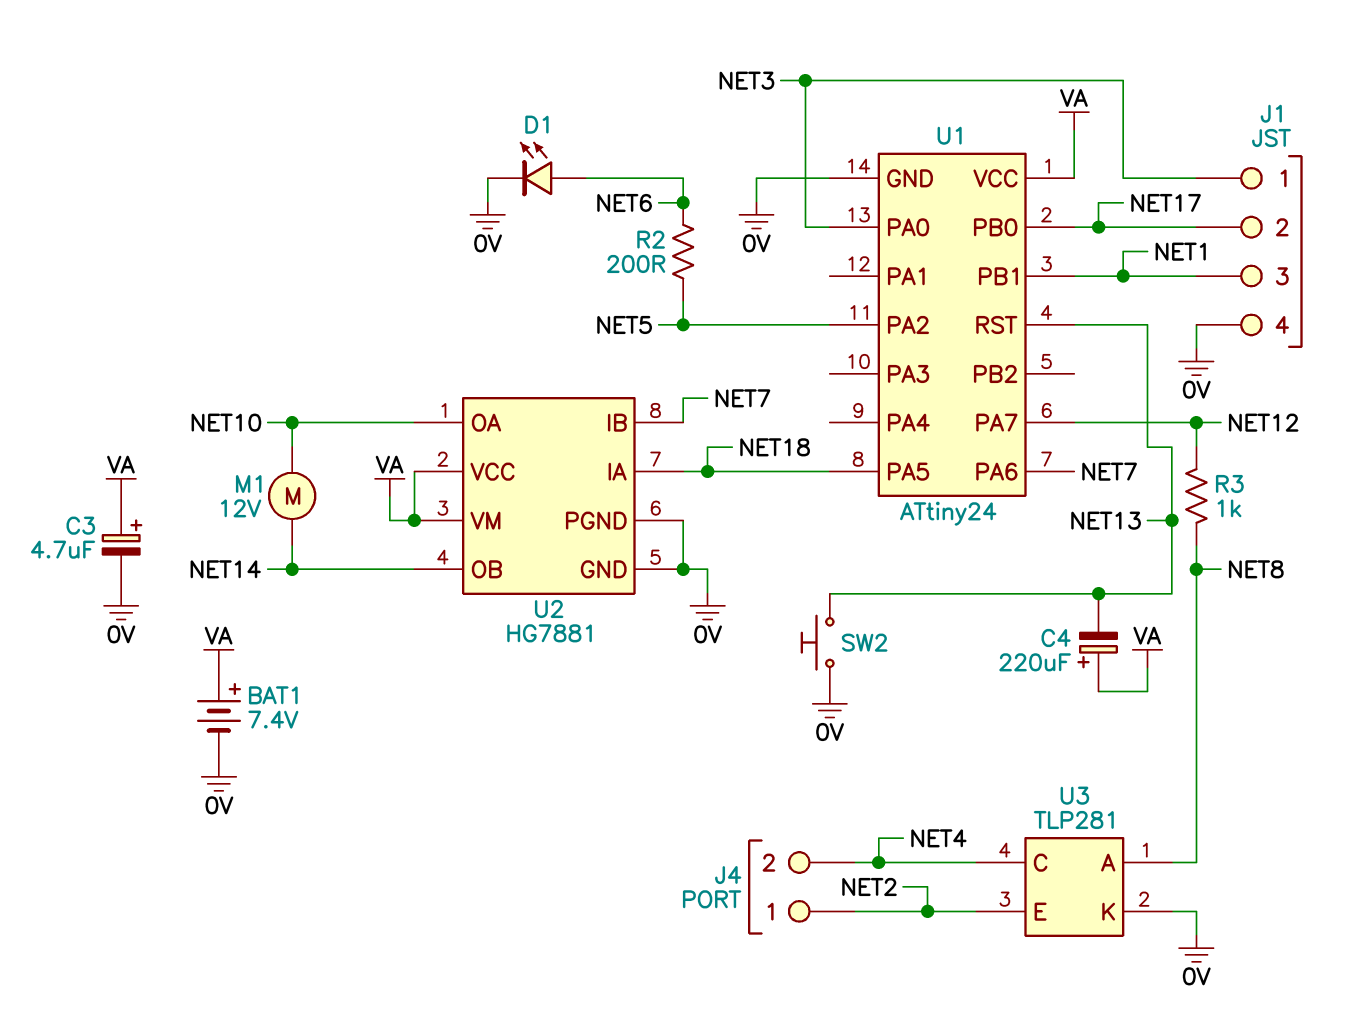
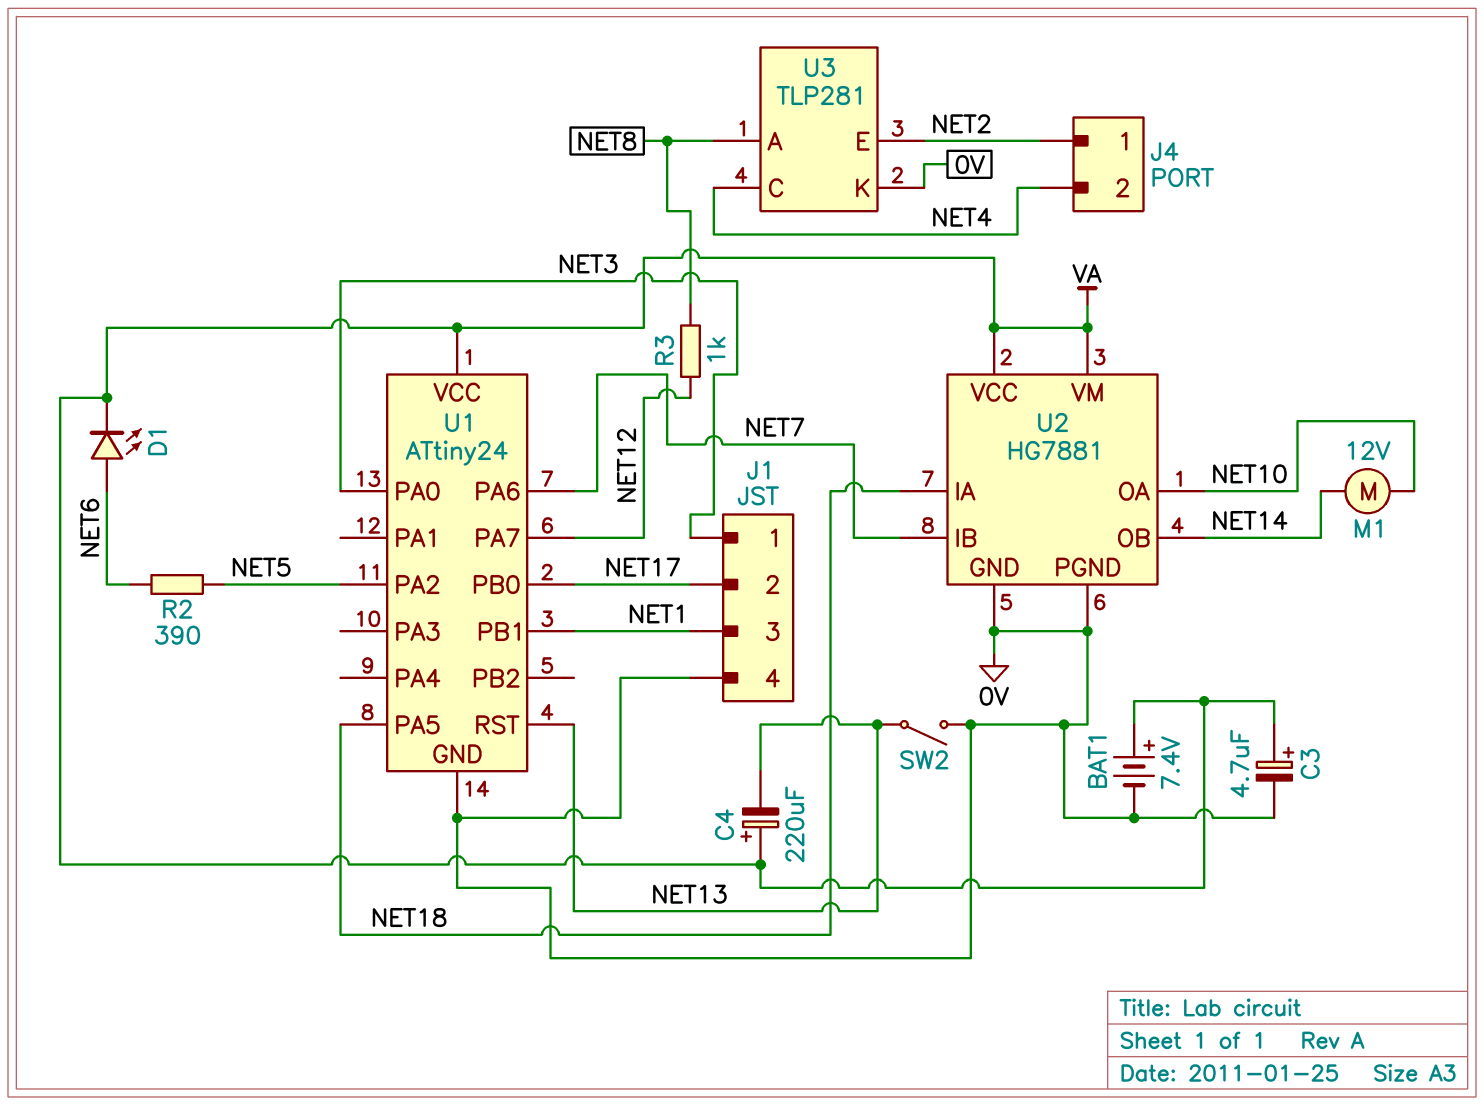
D1: LED (A NET6, K 0V) -> LED (A NET6, K VA)
R2: 200 (NET5, NET6) -> 390 (NET5, NET6)
SW2: button (0V, NET13) -> switch (0V, NET13)

